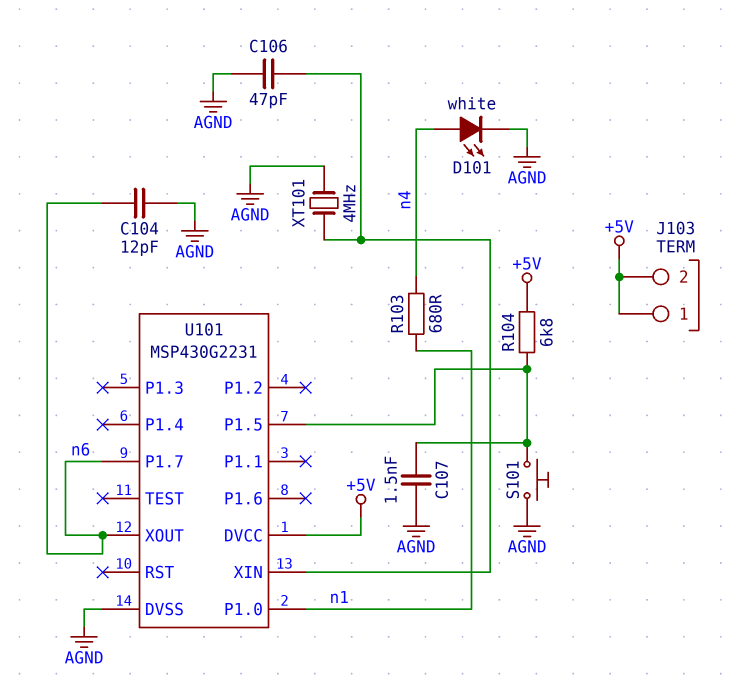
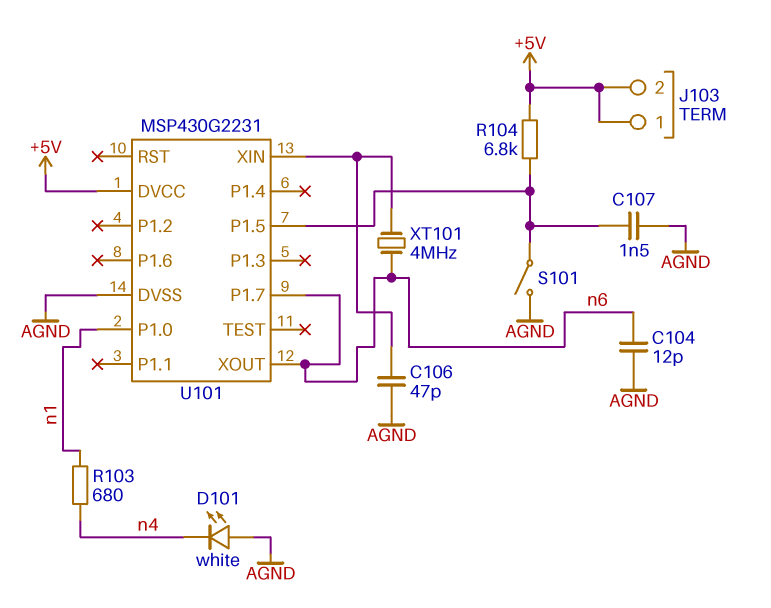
D101: LED white (A n4, K AGND) -> LED white (A AGND, K n4)
S101: button (AGND, U101/P1.5) -> switch (AGND, U101/P1.5)
XT101: 4MHz (AGND, U101/XIN) -> 4MHz (U101/XIN, n6)

